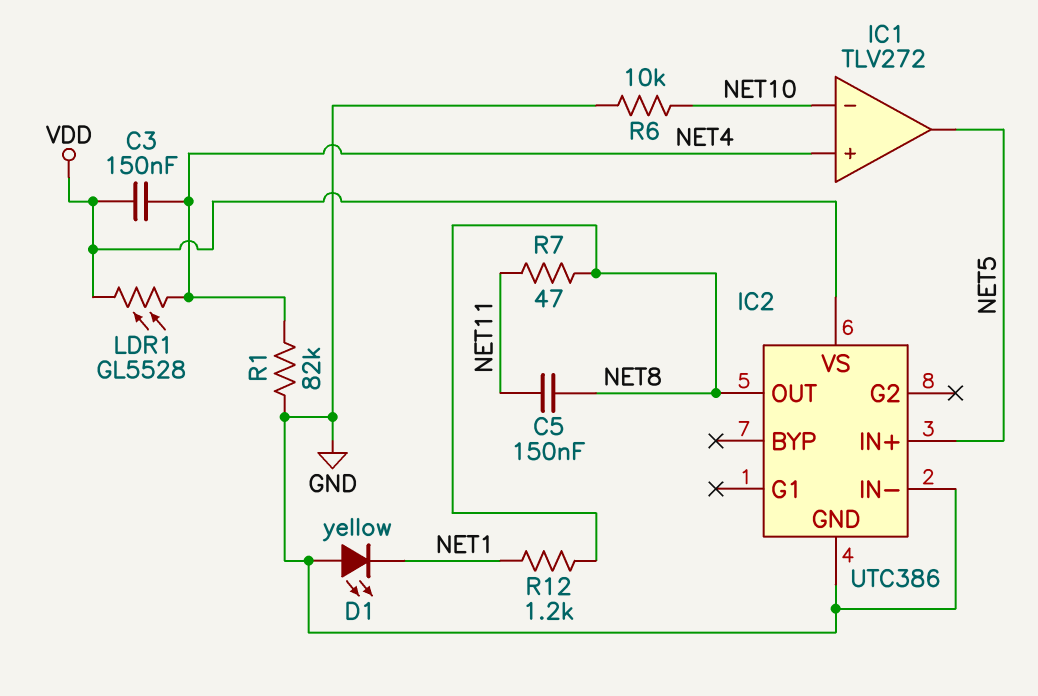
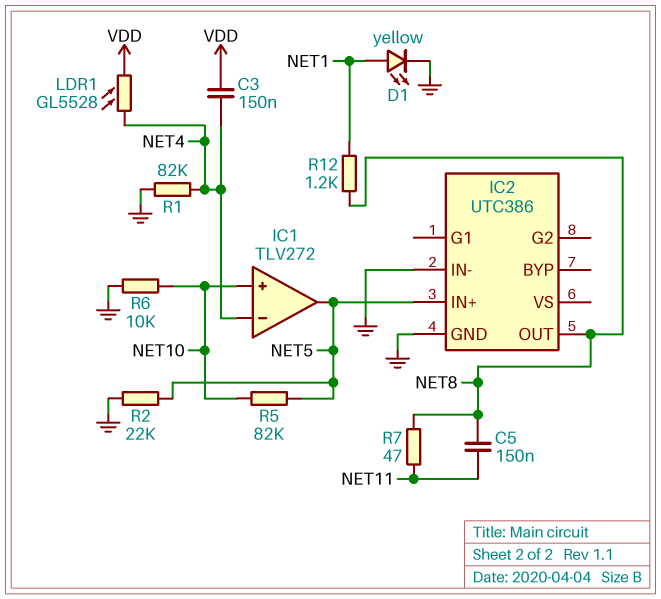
D1: LED yellow (A GND, K NET1) -> LED yellow (A NET1, K GND)
IC1 pin in+: NET4 -> NET10
IC1 pin in-: NET10 -> NET4
IC2 pin VS: VDD -> none
R2: none -> 22k (GND, NET5)
R5: none -> 82k (NET5, NET10)

